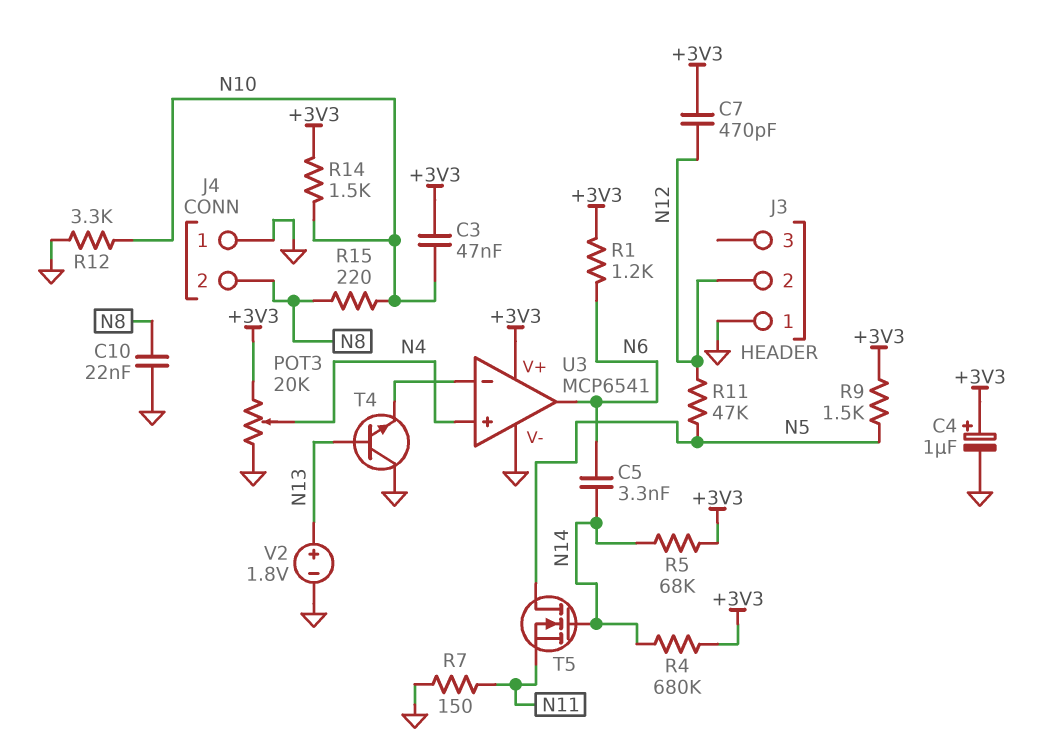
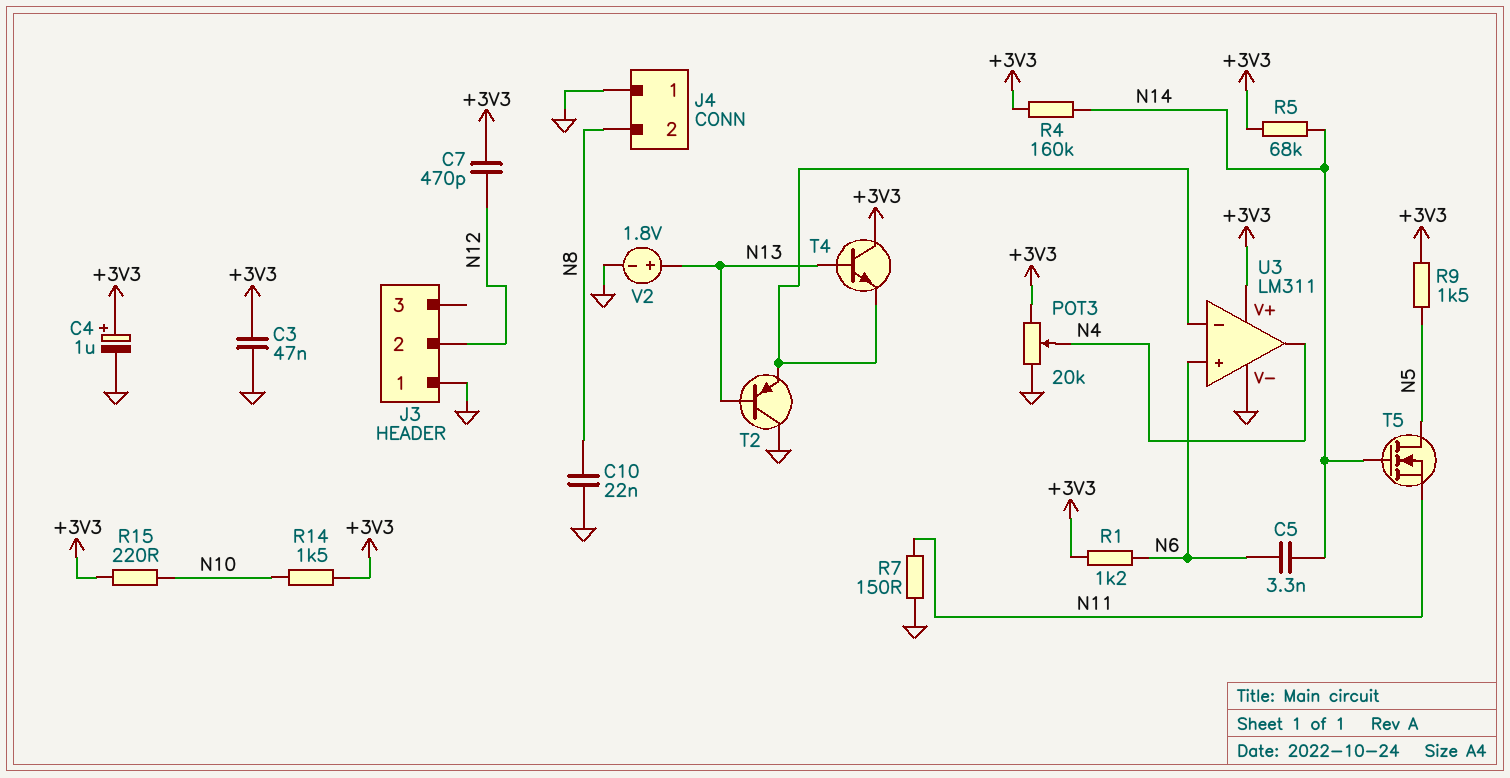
C3: 47nF (+3V3, N10) -> 47nF (+3V3, GND)
R4: 680k (+3V3, N14) -> 160k (+3V3, N14)
R11: 47k (N5, N12) -> none
R12: 3.3k (GND, N10) -> none
R15: 220 (N8, N10) -> 220 (+3V3, N10)
T2: none -> PNP (B N13, C GND, E U3/in-)
T4: NPN (B N13, C GND, E U3/in-) -> NPN (B N13, C +3V3, E U3/in-)
U3: MCP6541 -> LM311
U3 pin in+: N4 -> N6
U3 pin out: N6 -> N4

